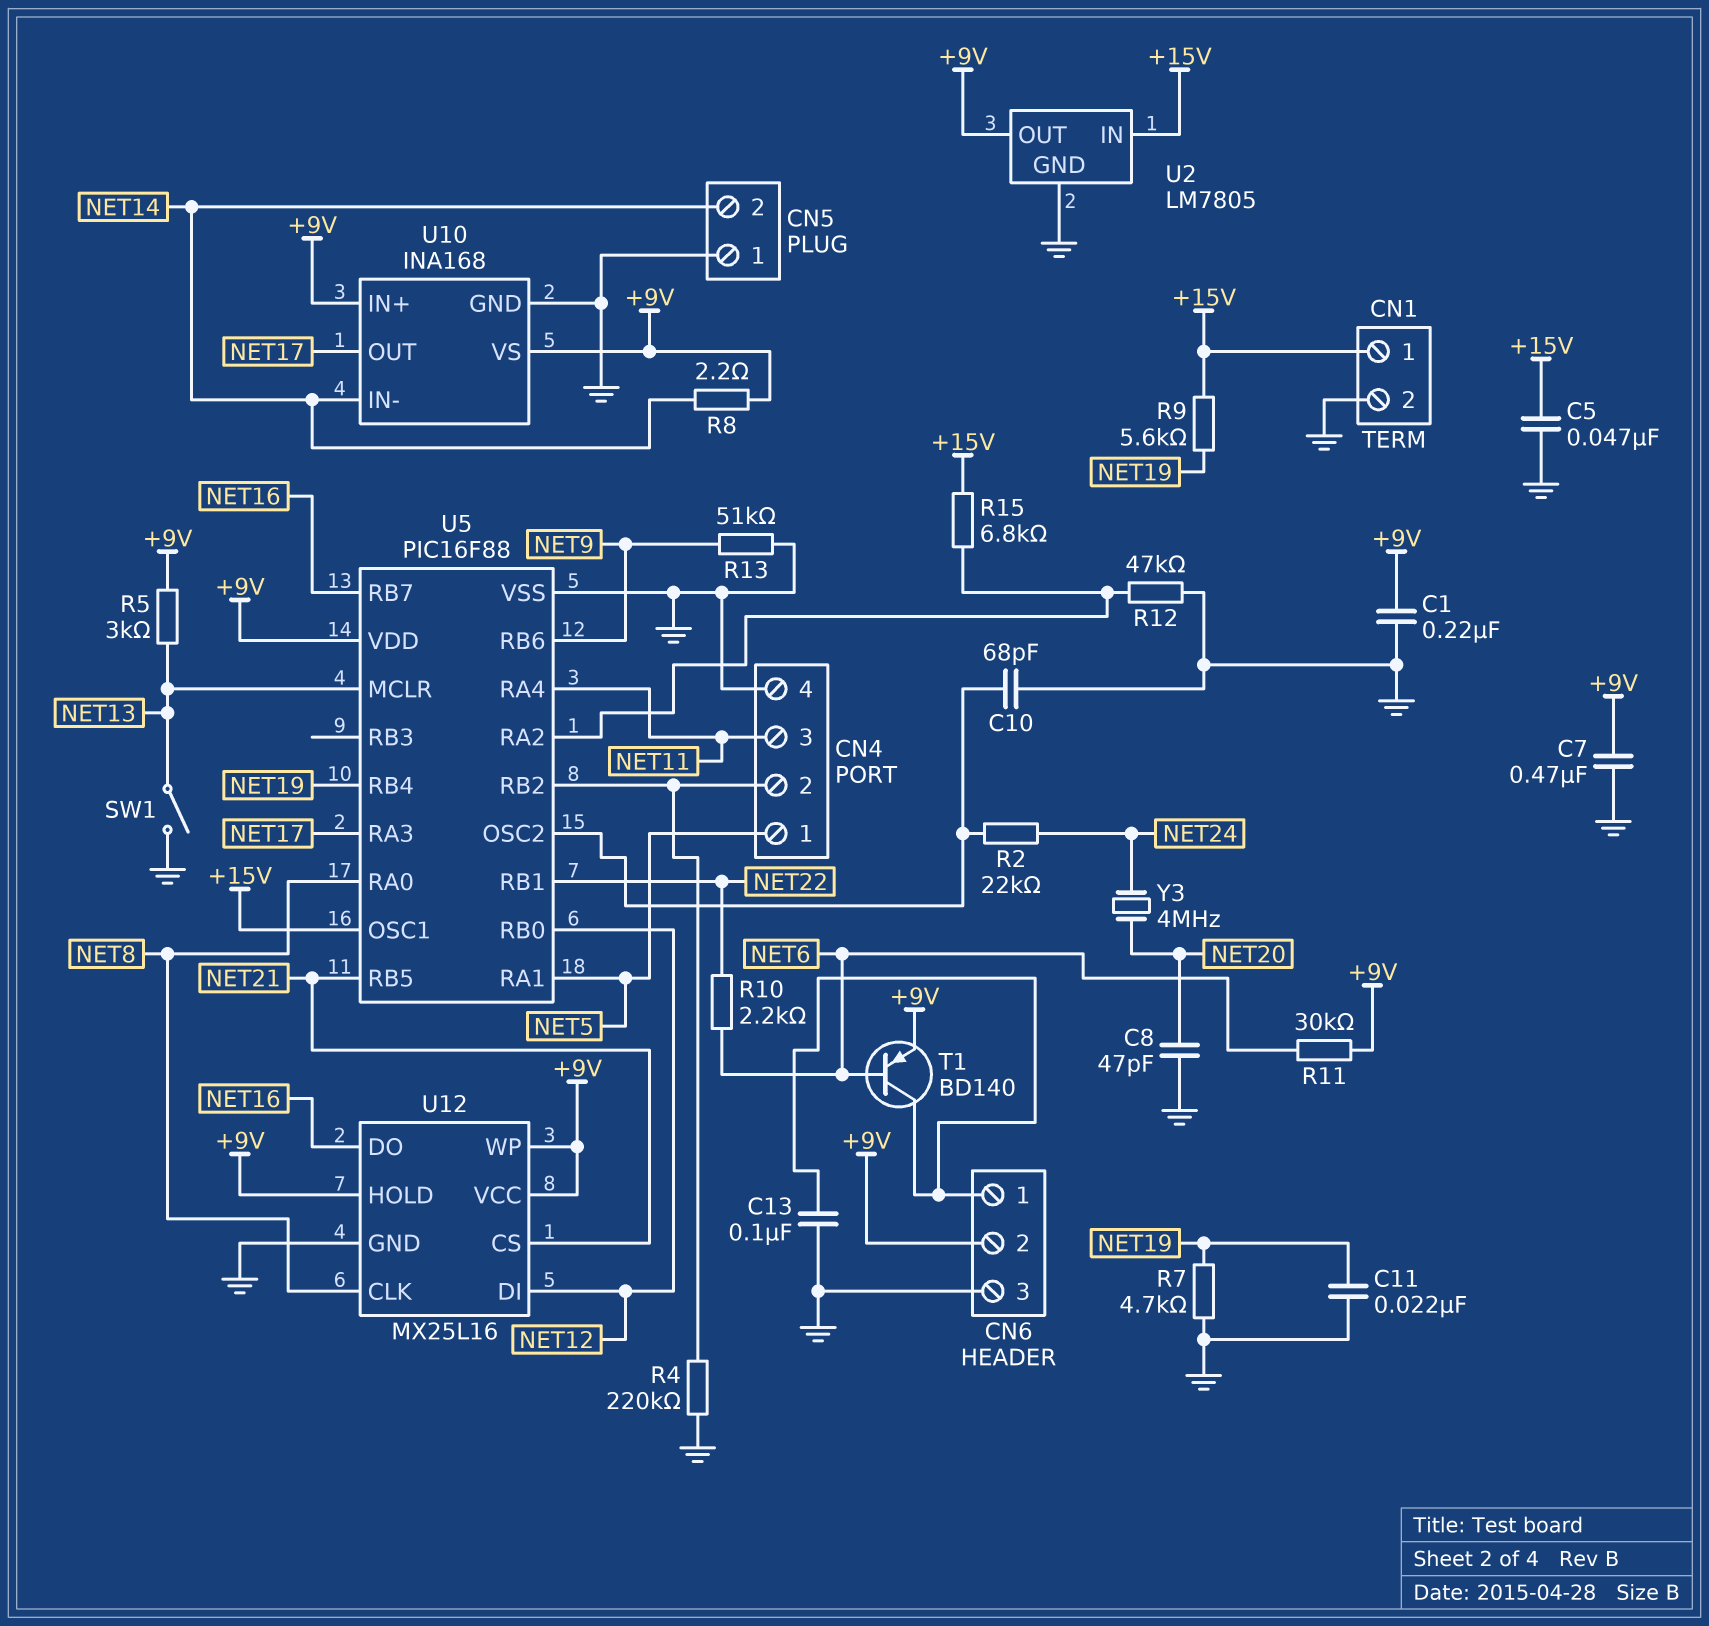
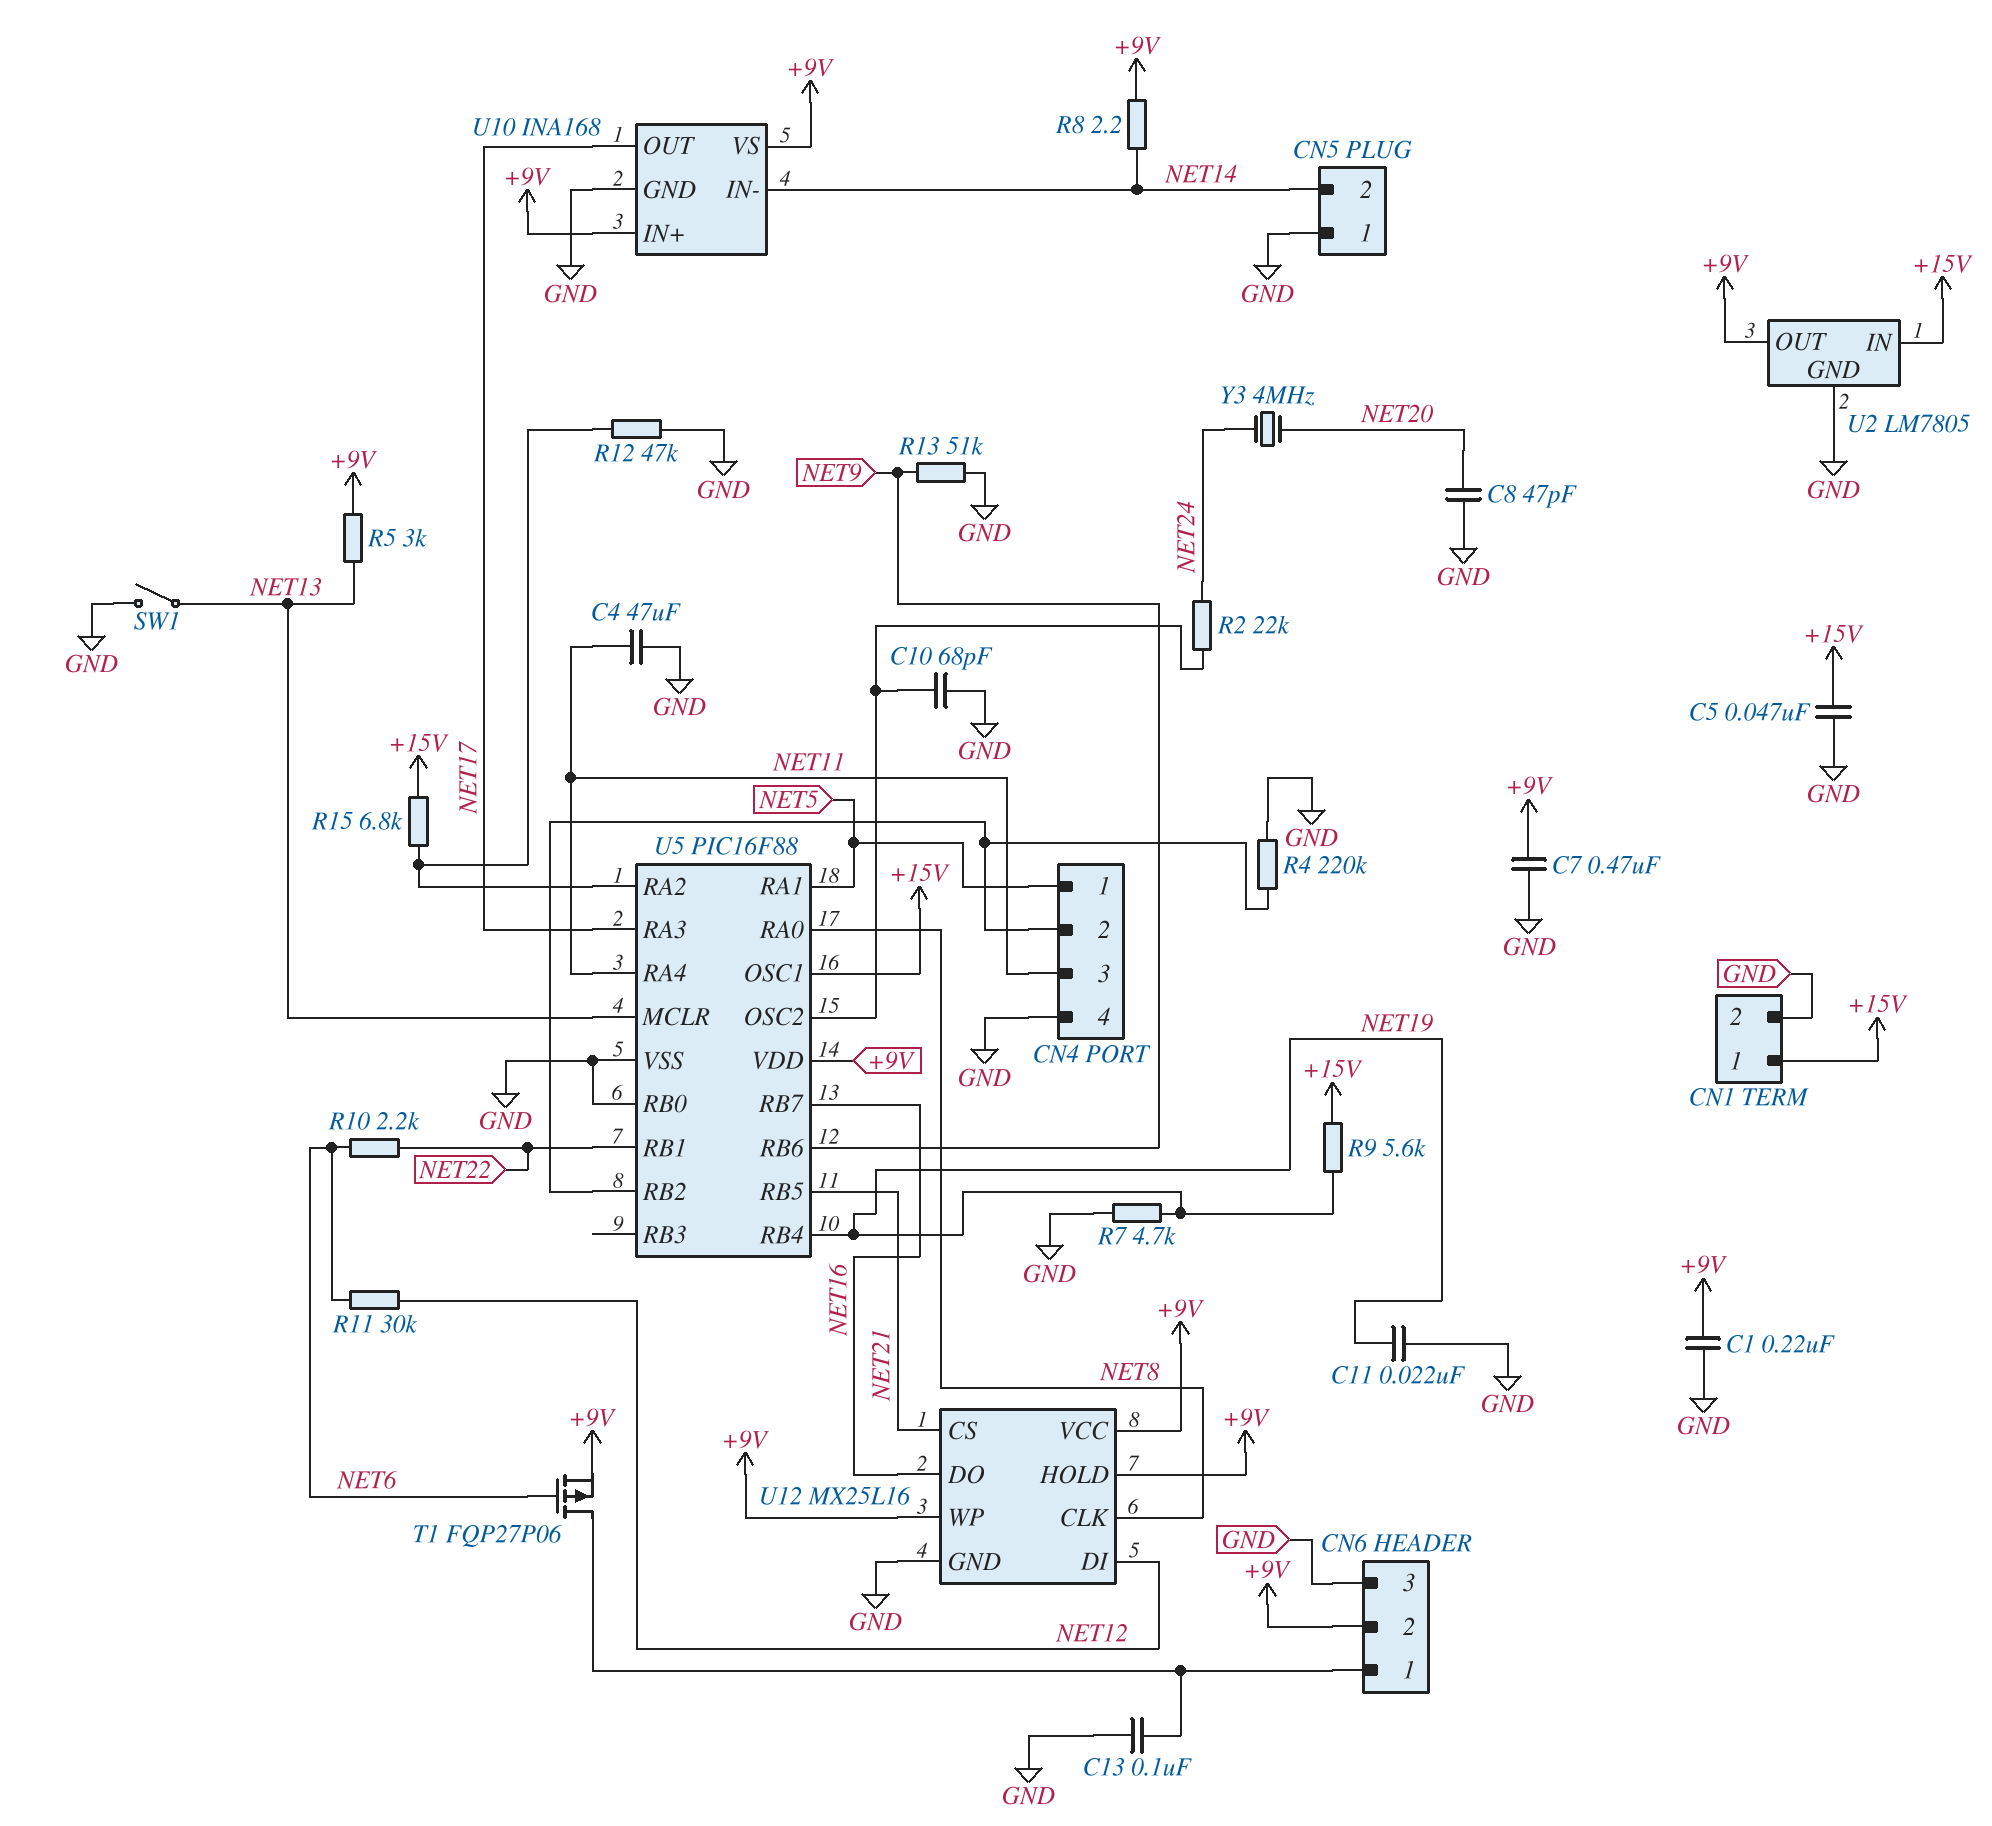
C4: none -> 47uF (GND, NET11)
R11: 30k (+9V, NET6) -> 30k (NET6, NET12)
T1: PNP BD140 (B NET6, C CN6/1, E +9V) -> PMOS FQP27P06 (G NET6, D CN6/1, S +9V)
U5 pin RB0: NET12 -> GND

